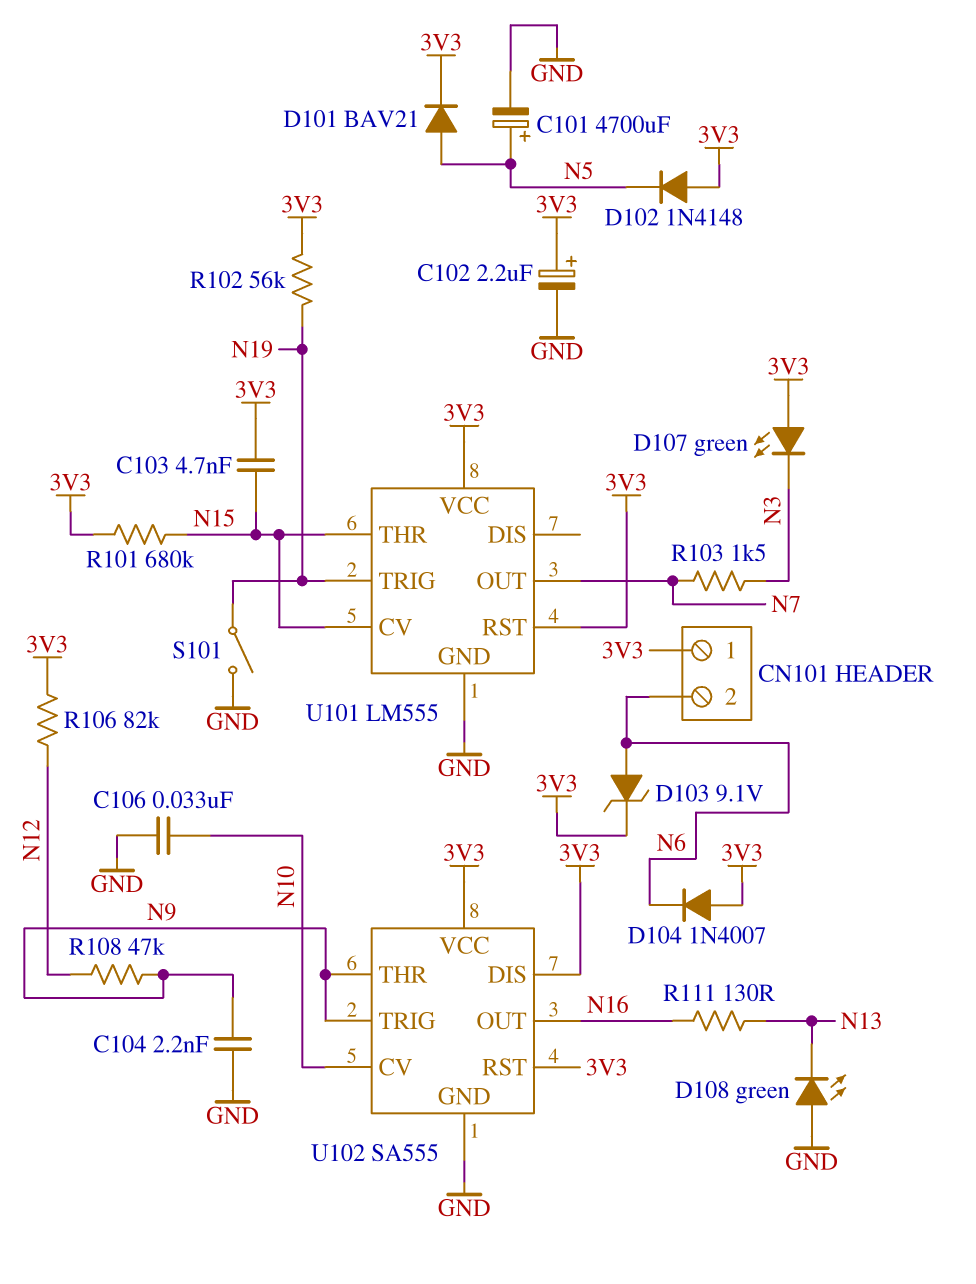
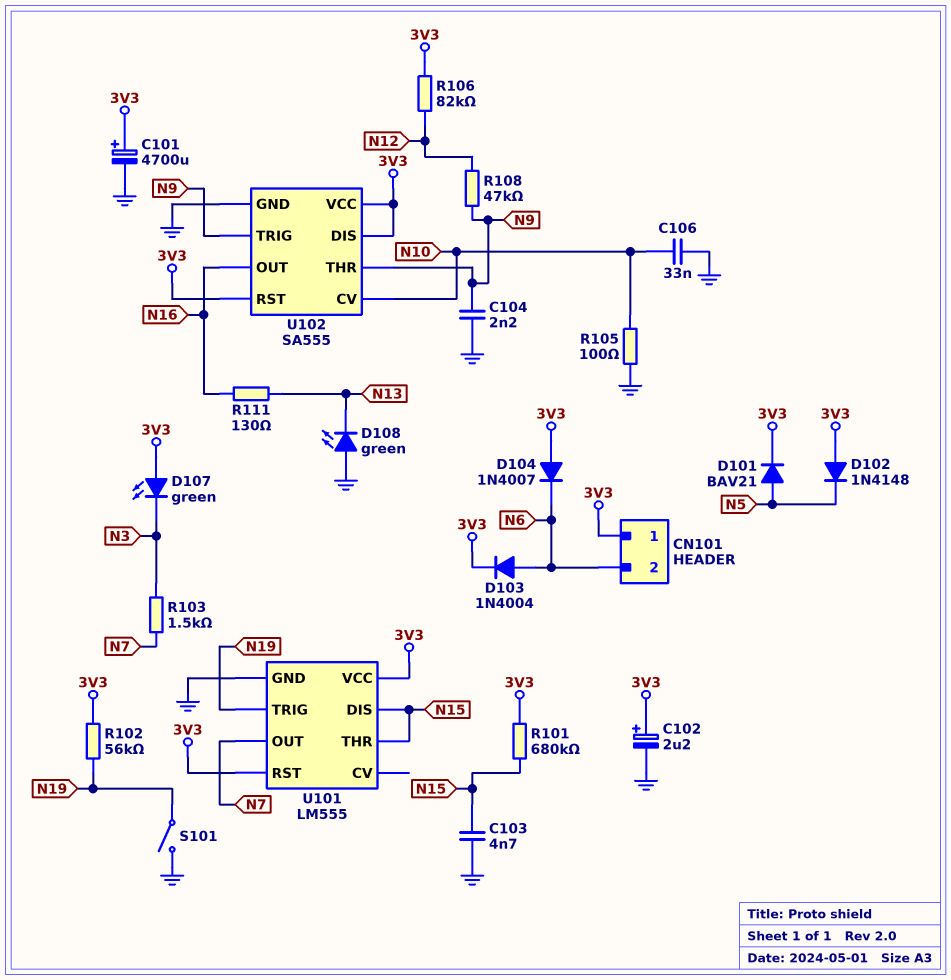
C101: 4700uF (plus N5, minus GND) -> 4700uF (plus 3V3, minus GND)
C103: 4.7nF (3V3, N15) -> 4.7nF (GND, N15)
D103: zener 9.1V (A N6, K 3V3) -> diode 1N4004 (A N6, K 3V3)
R105: none -> 100 (GND, N10)
U101 pin CV: N15 -> none
U101 pin DIS: none -> N15

